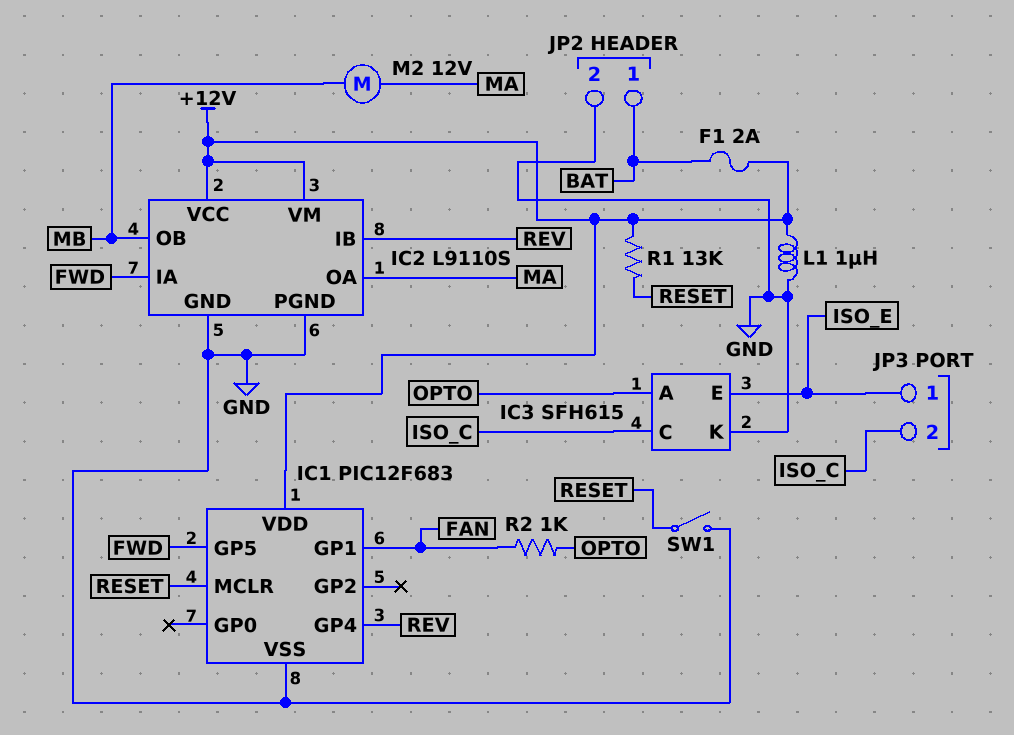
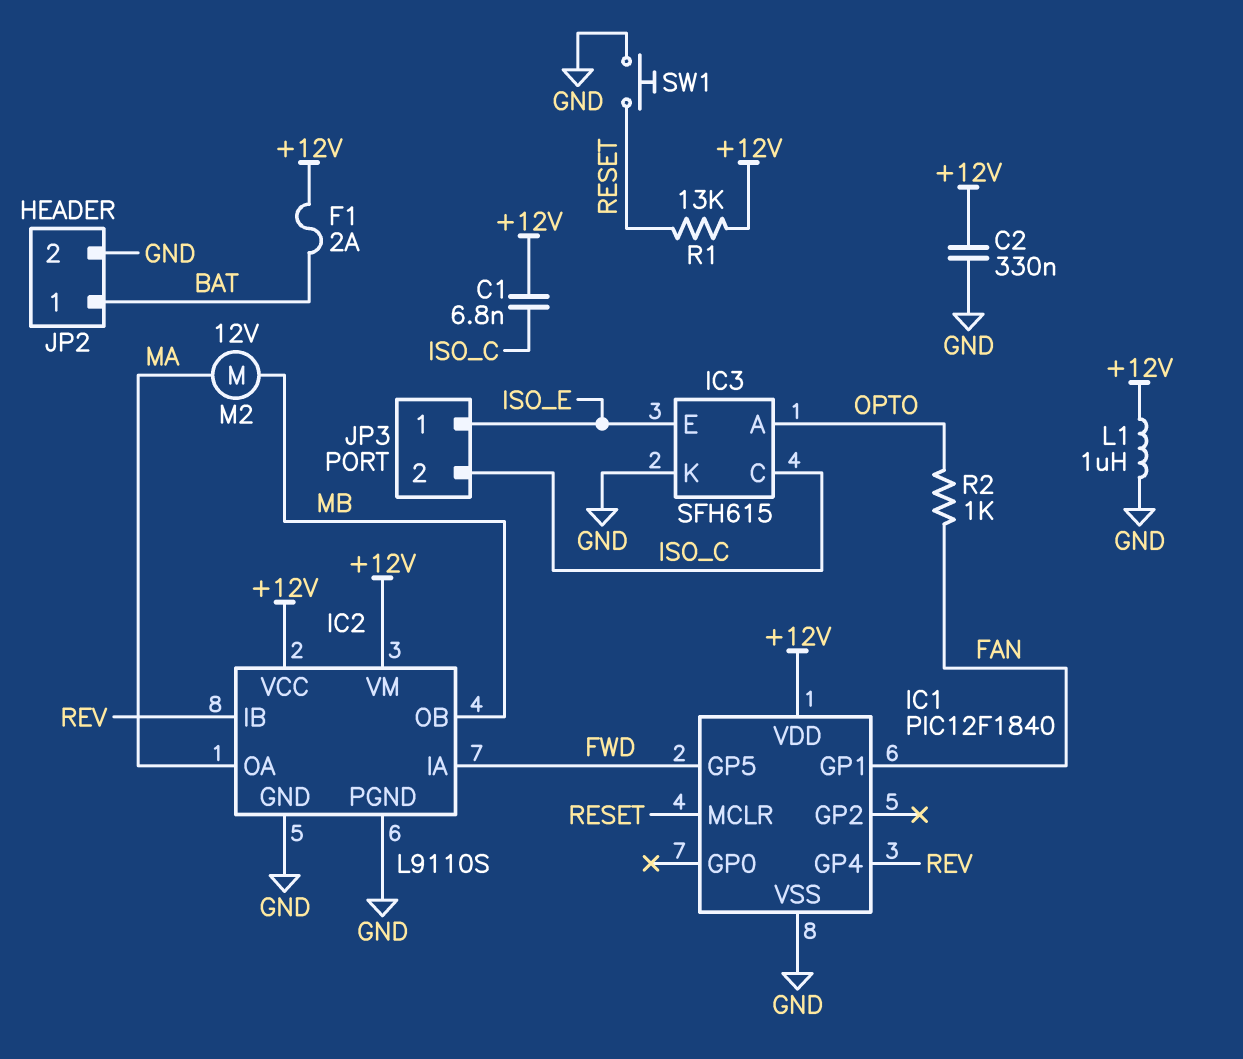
C1: none -> 6.8nF (+12V, ISO_C)
C2: none -> 330nF (+12V, GND)
IC1: PIC12F683 -> PIC12F1840
SW1: switch (GND, RESET) -> button (GND, RESET)

